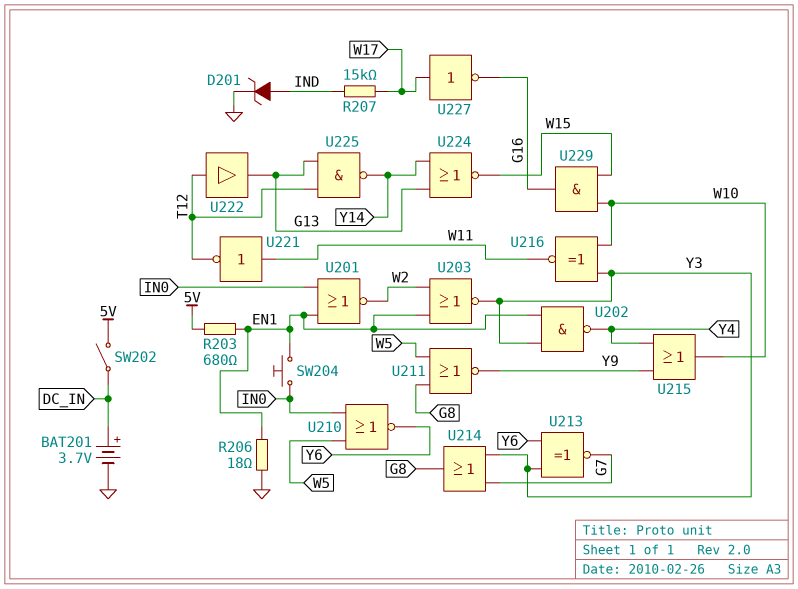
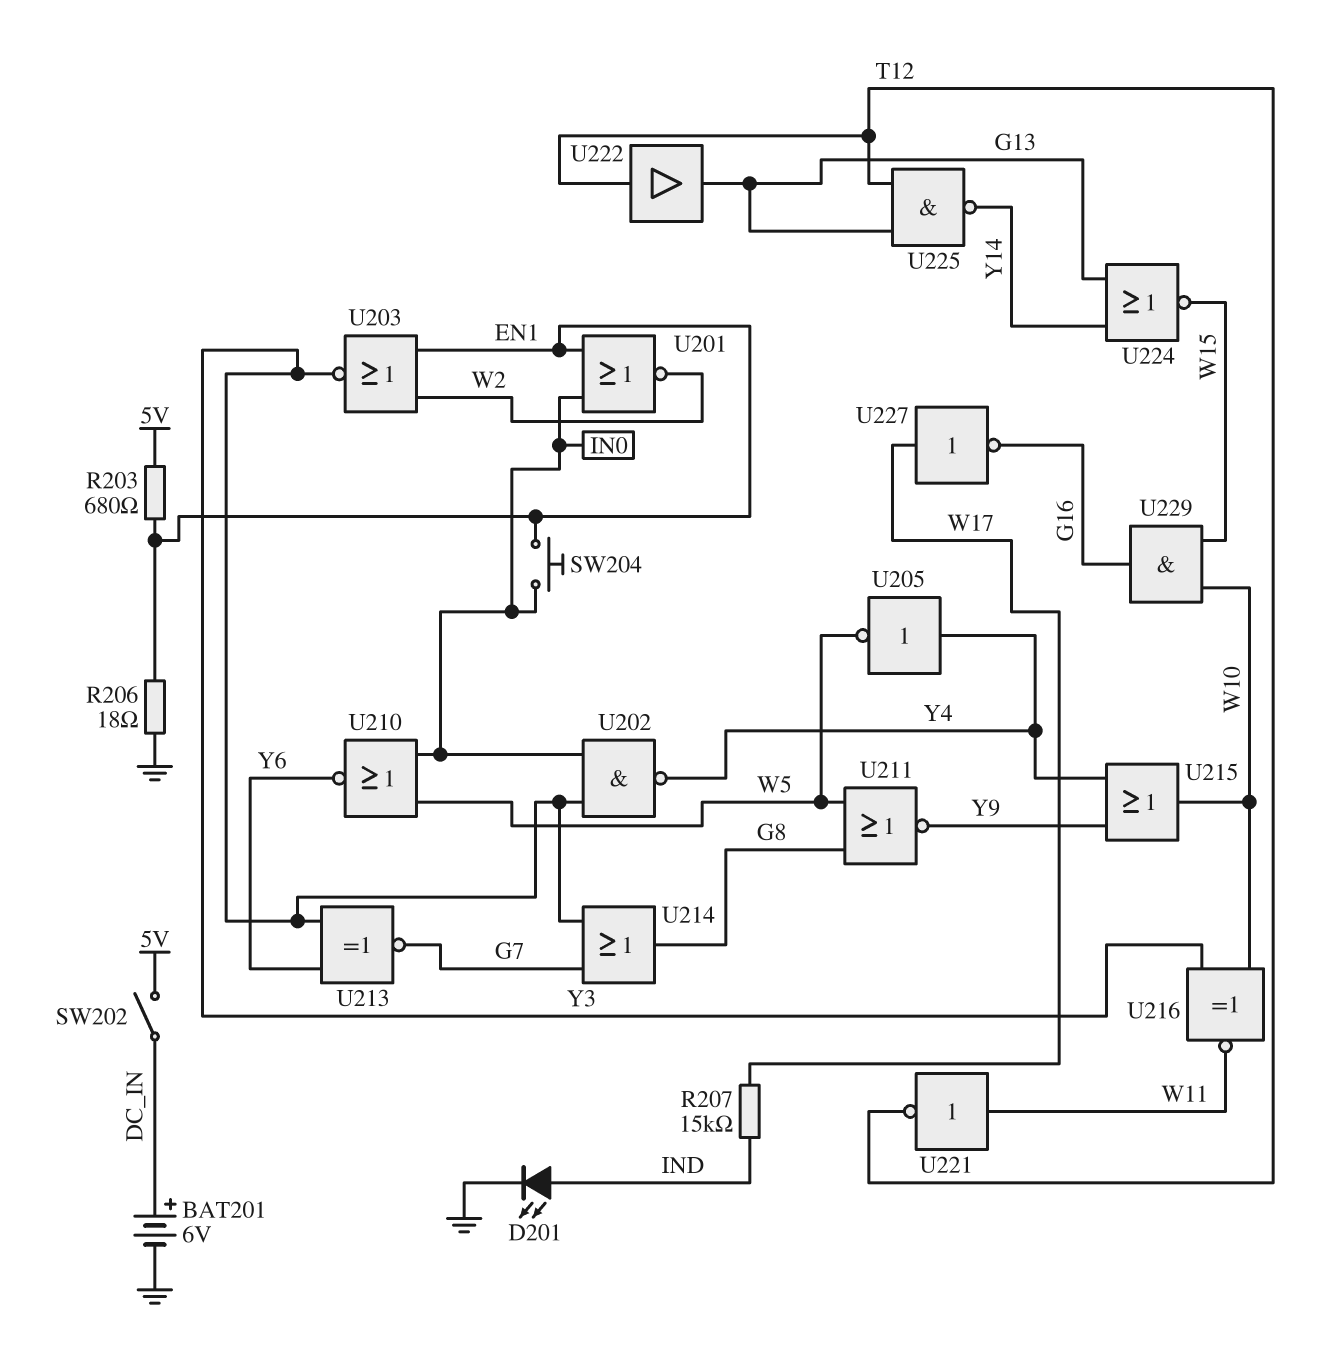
BAT201: 3.7V (plus DC_IN, minus GND) -> 6V (plus DC_IN, minus GND)
D201: zener (A IND, K GND) -> LED (A IND, K GND)
U202: NAND (in EN1, in Y3, out Y4) -> NAND (in IN0, in Y3, out Y4)
U205: none -> NOT (in Y4, out W5)

